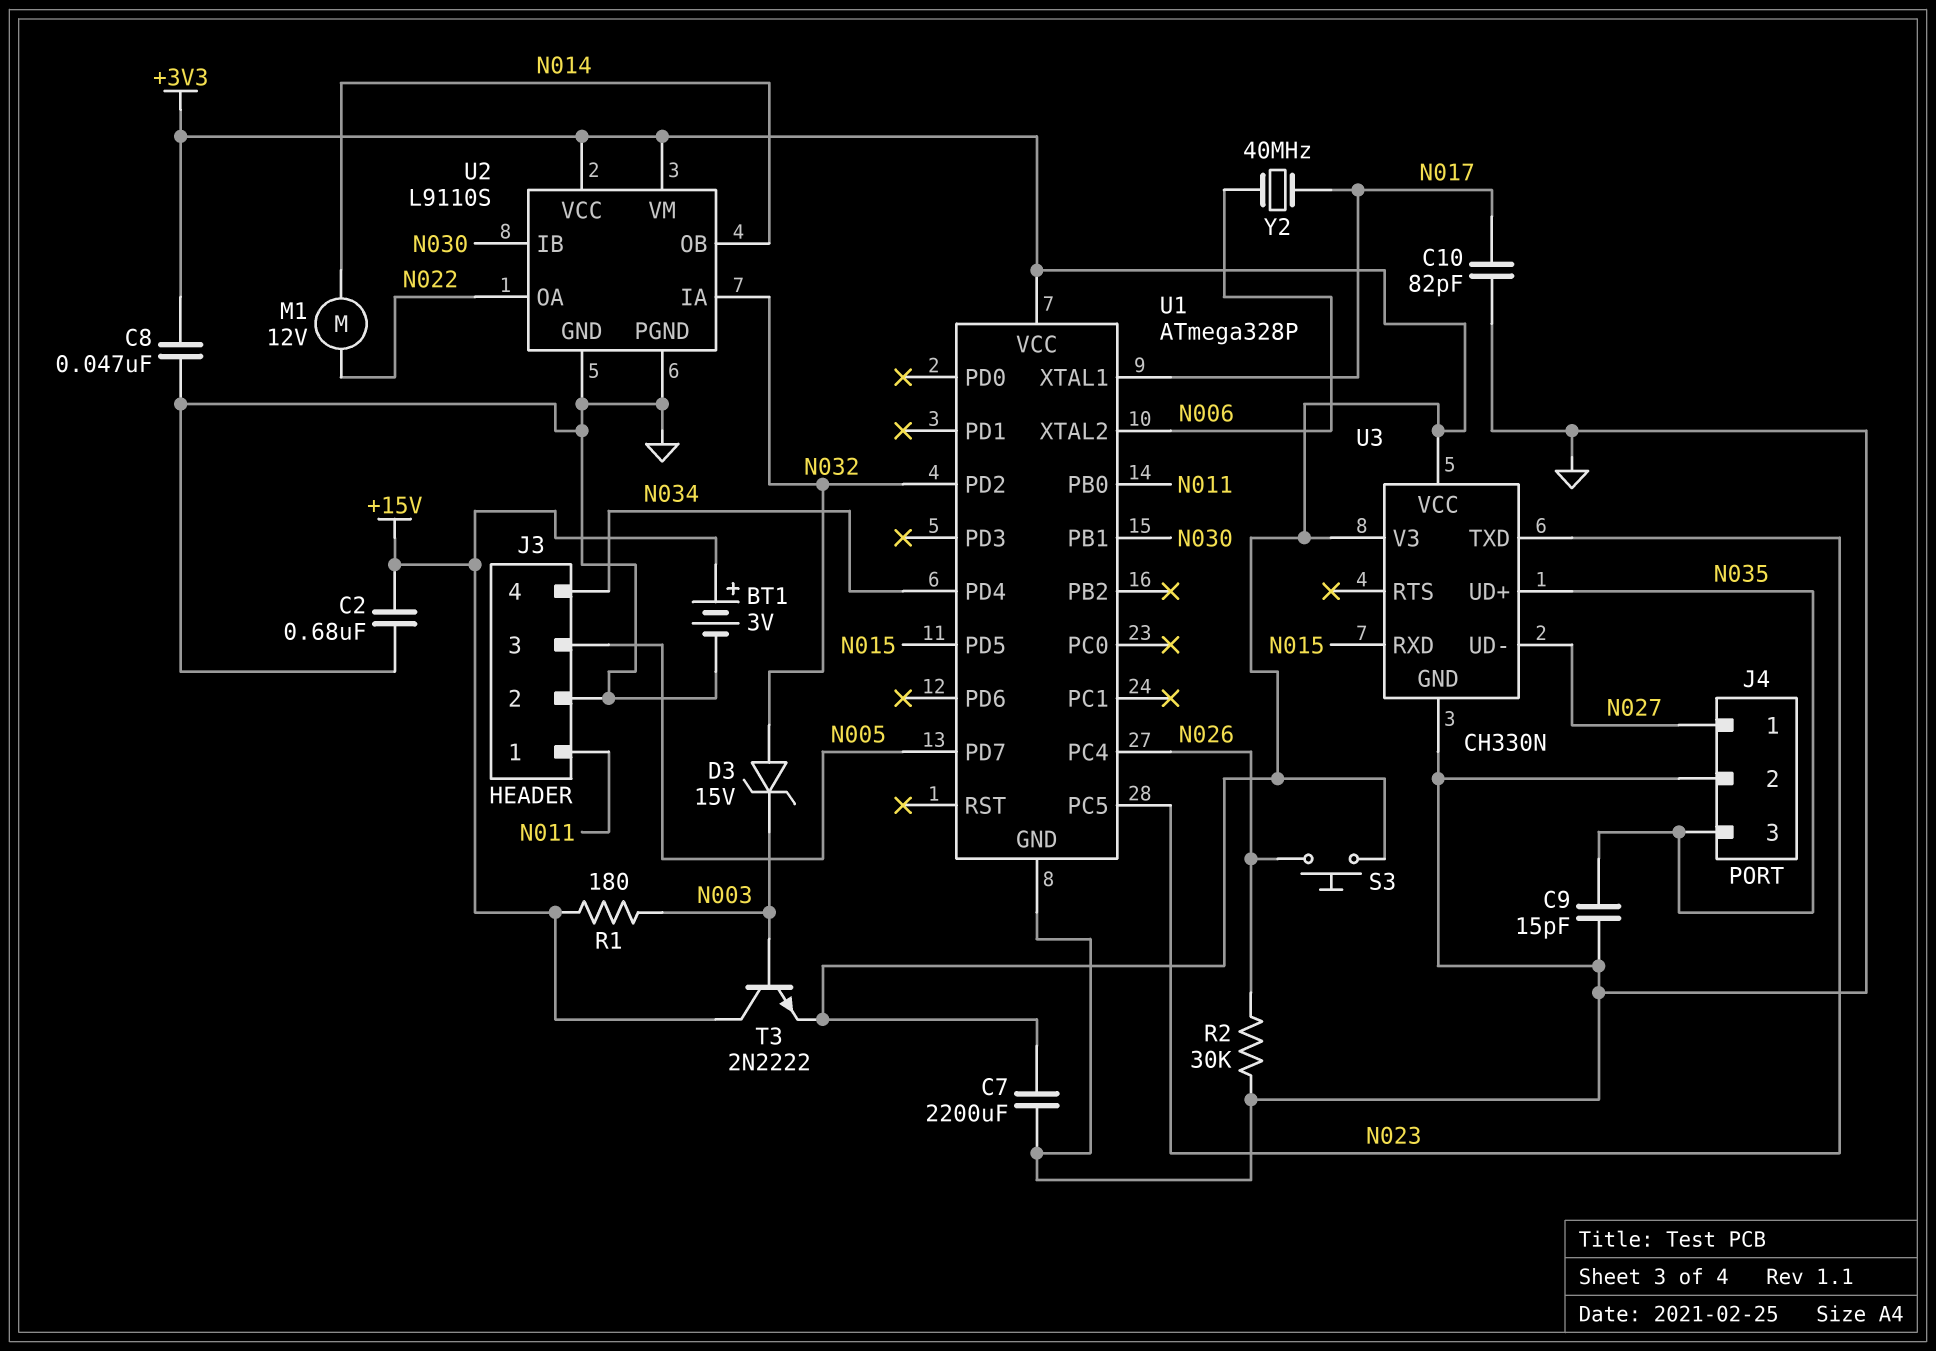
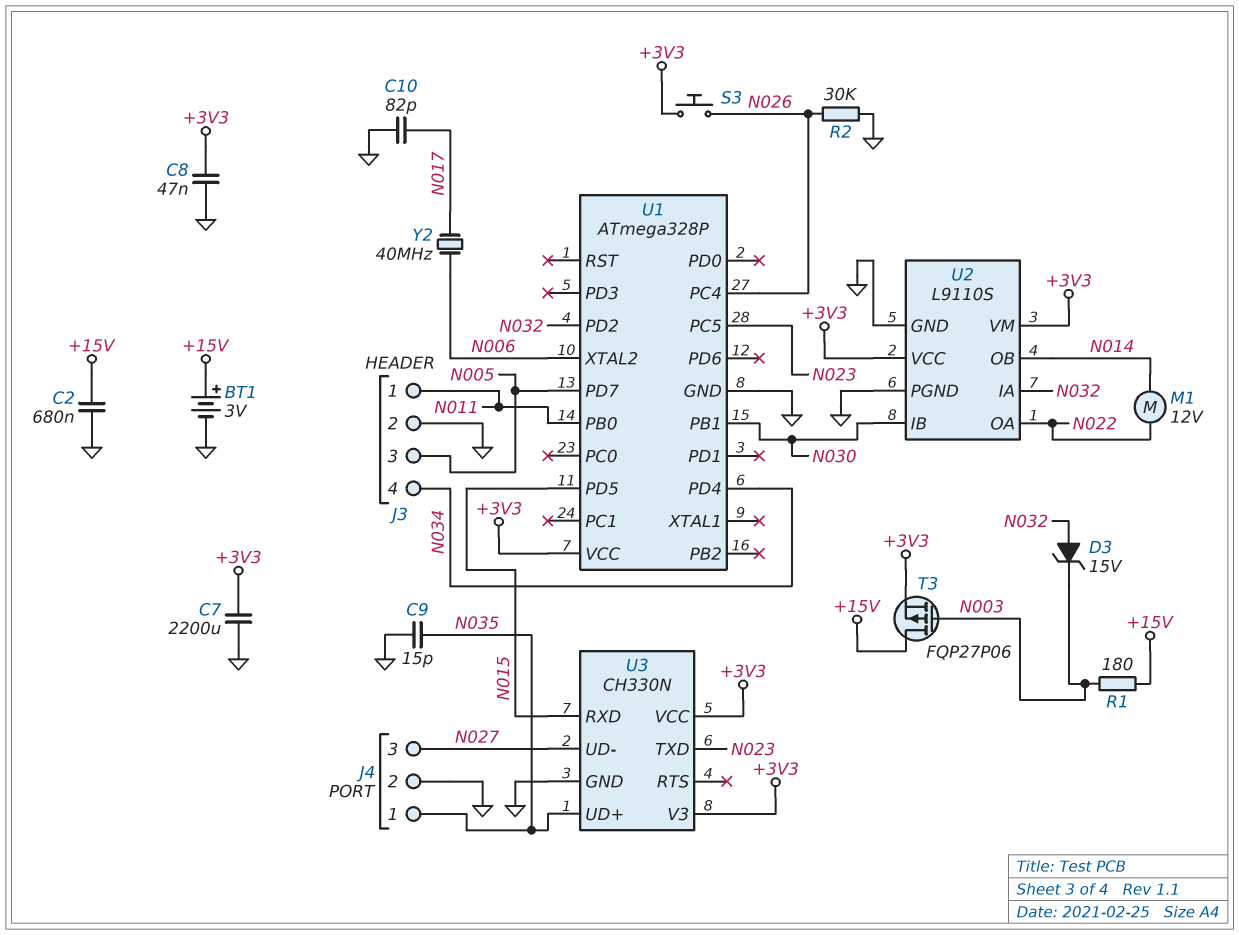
J4 pin 1: N027 -> N035
J4 pin 3: N035 -> N027
T3: NPN 2N2222 (B N003, C +15V, E +3V3) -> PMOS FQP27P06 (G N003, D +15V, S +3V3)
U1 pin XTAL1: N017 -> none

